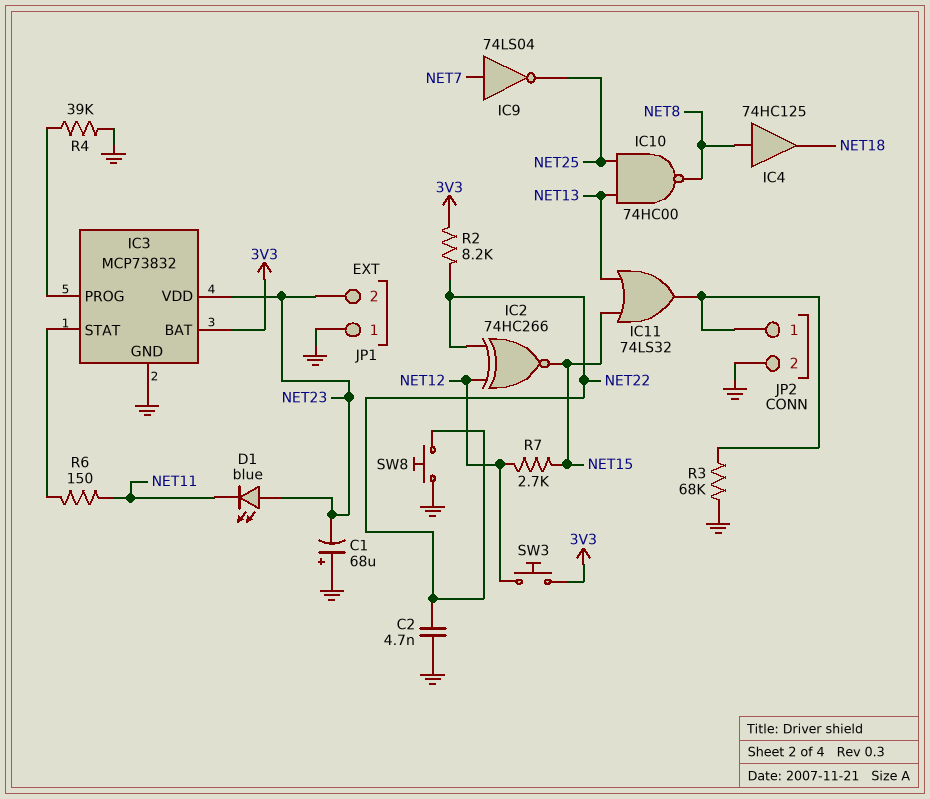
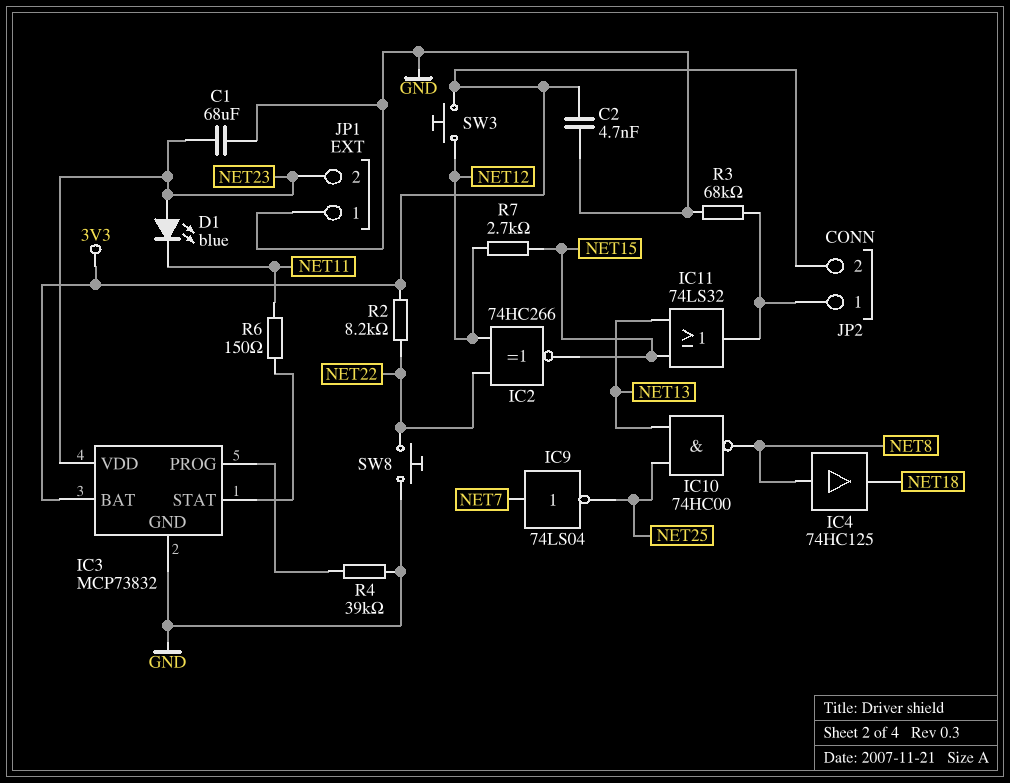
C1: 68uF (plus GND, minus NET23) -> 68uF (GND, NET23)
C2: 4.7nF (GND, NET22) -> 4.7nF (3V3, GND)
JP2 pin 2: GND -> 3V3

